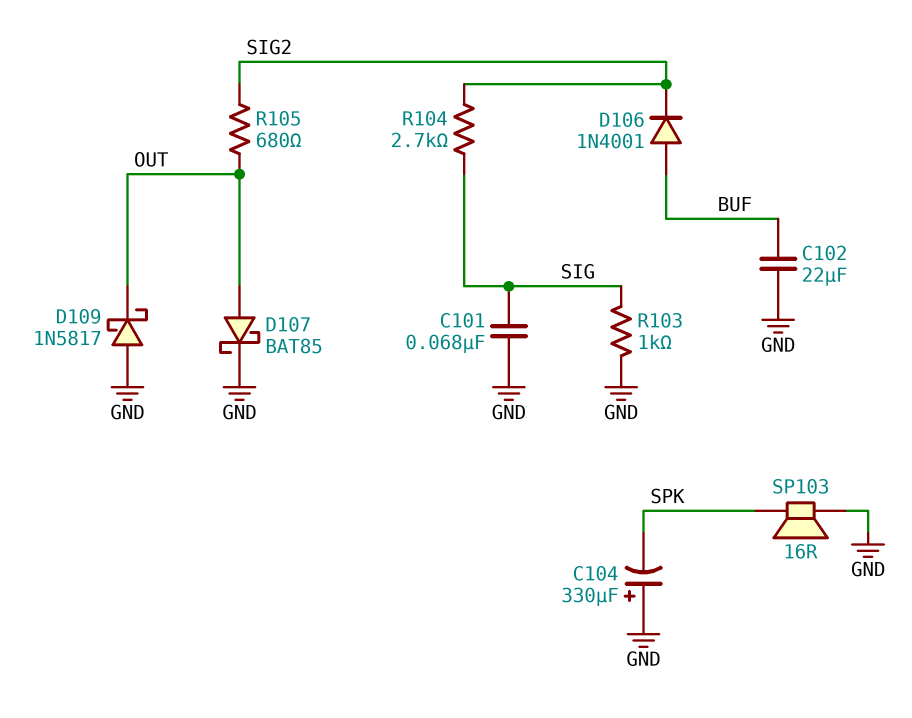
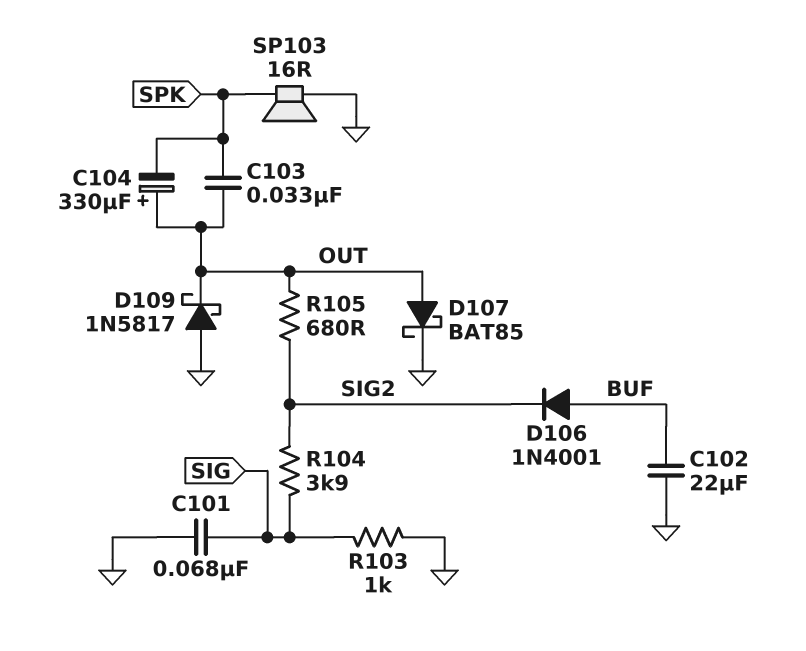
C103: none -> 33nF (OUT, SPK)
C104: 330uF (plus GND, minus SPK) -> 330uF (plus OUT, minus SPK)
R104: 2.7k (SIG, SIG2) -> 3.9k (SIG, SIG2)

